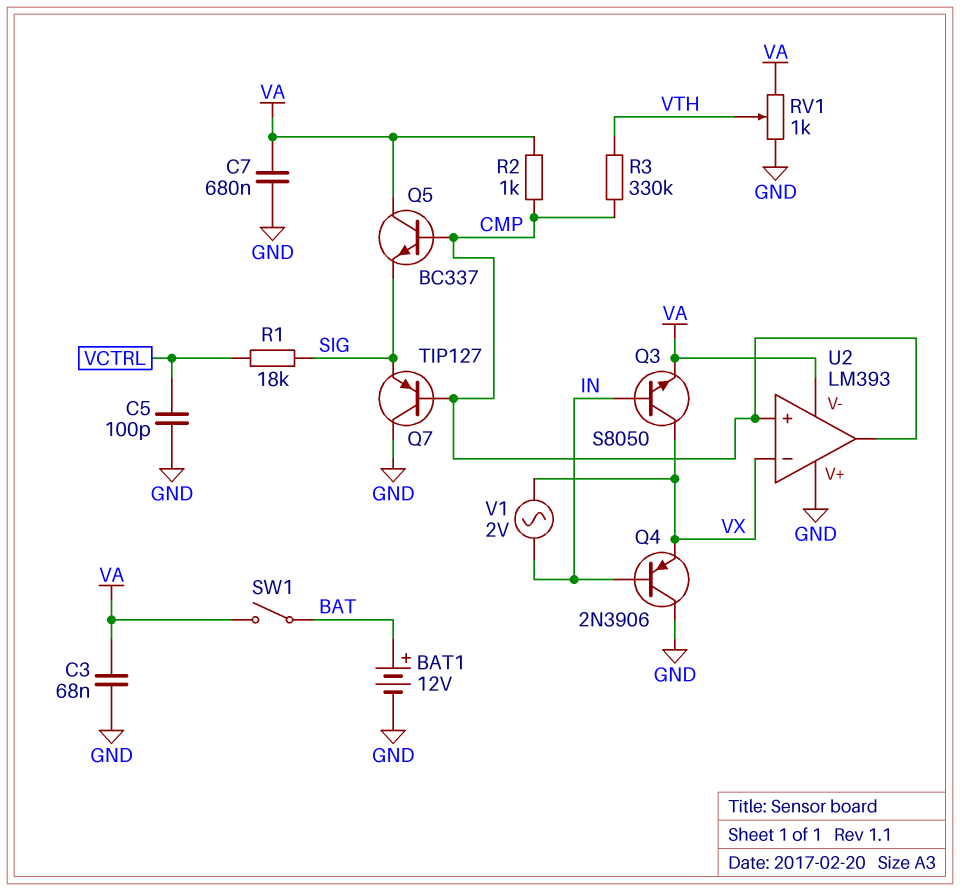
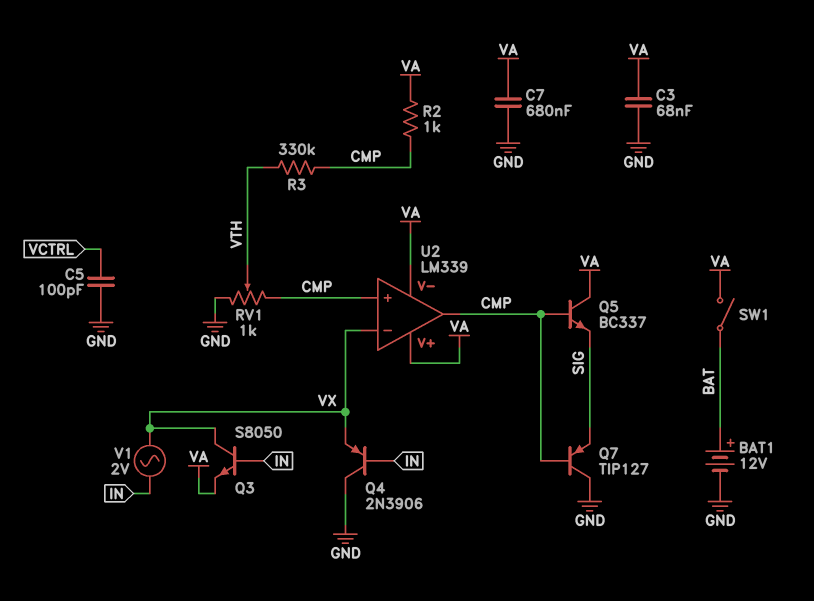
R1: 18k (SIG, VCTRL) -> none
RV1: 1k (GND, VA, wiper VTH) -> 1k (CMP, GND, wiper VTH)
U2: LM393 -> LM339
U2 pin V+: GND -> VA

